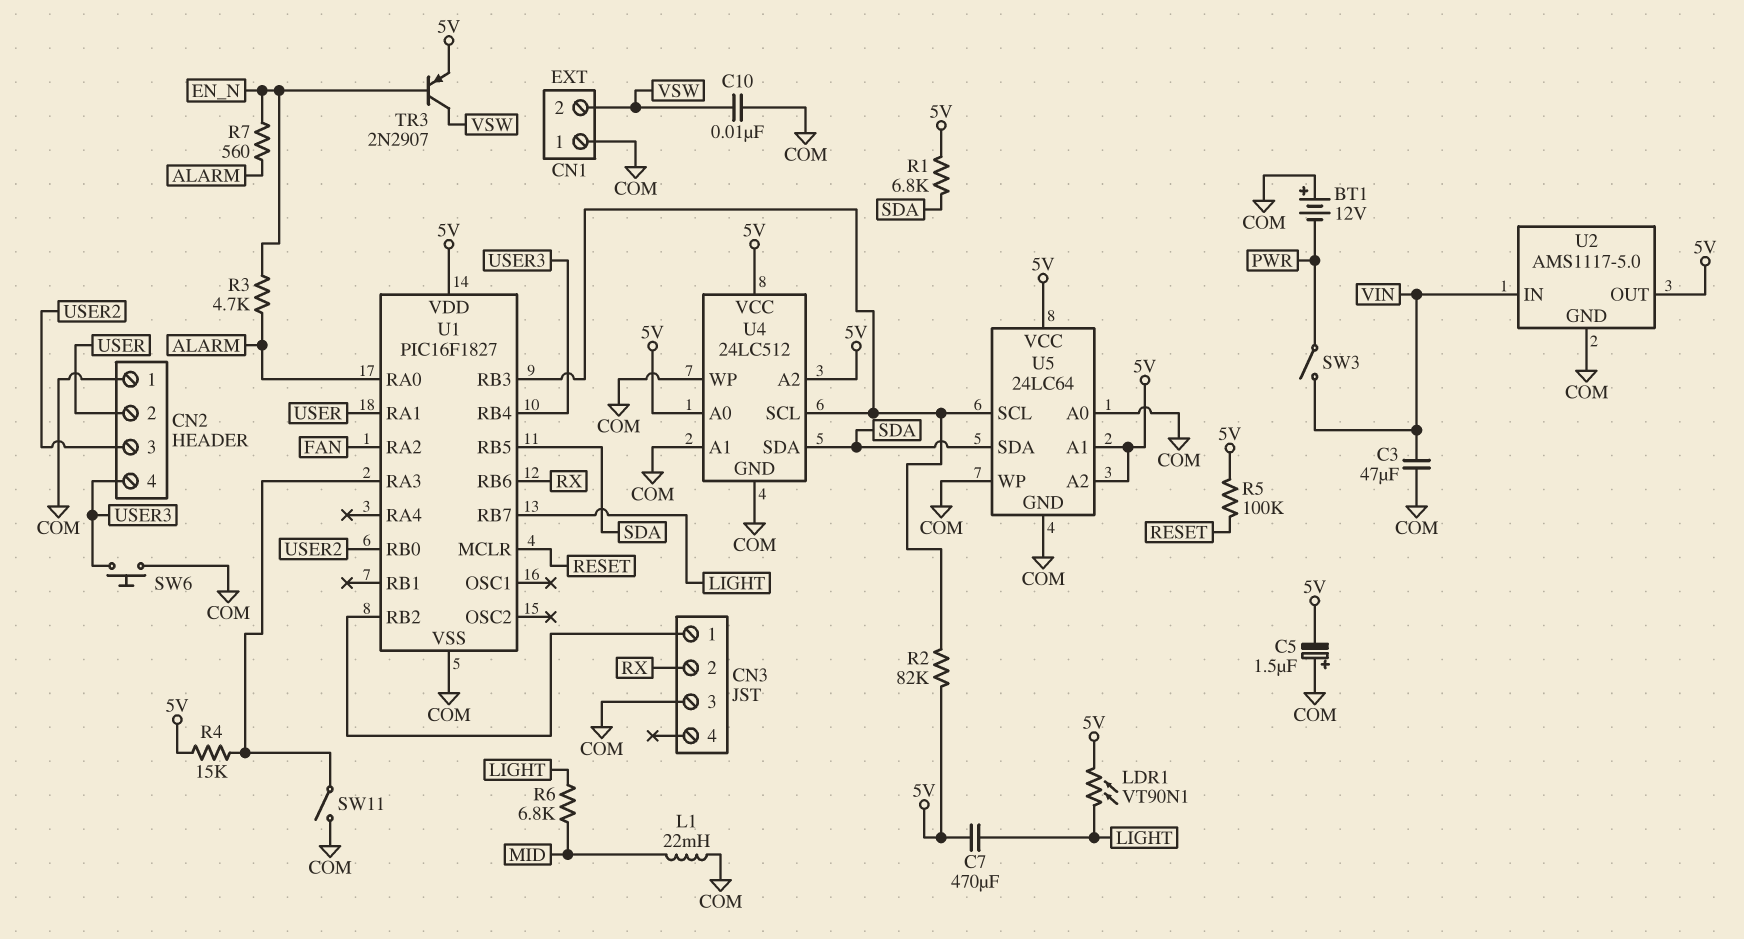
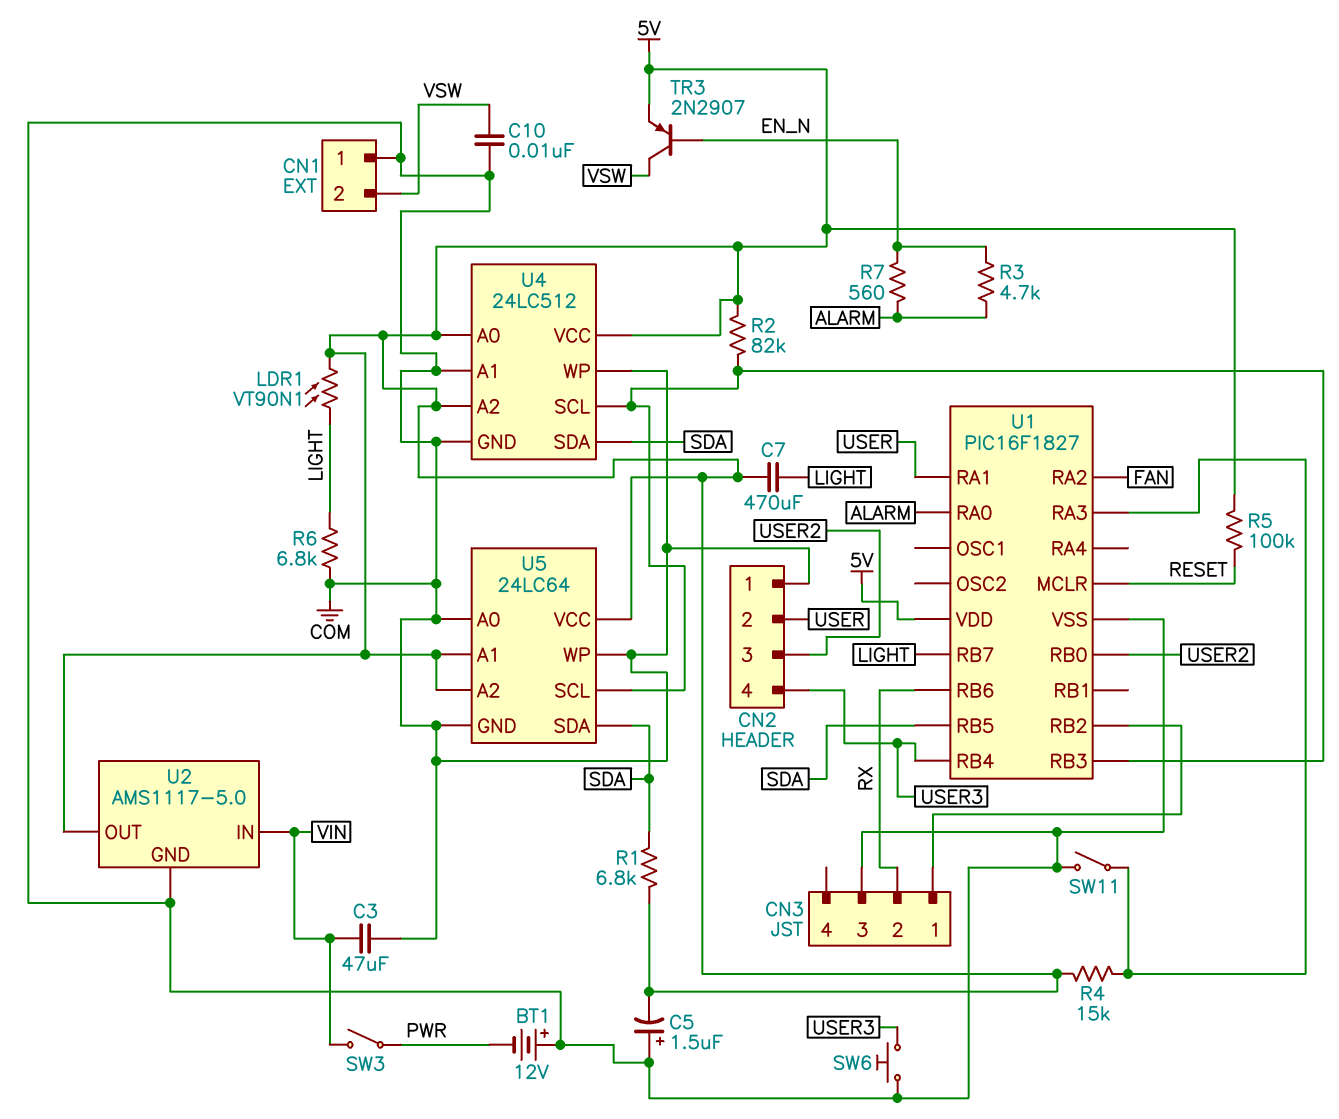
L1: 22mH (COM, MID) -> none
R6: 6.8k (LIGHT, MID) -> 6.8k (COM, LIGHT)

